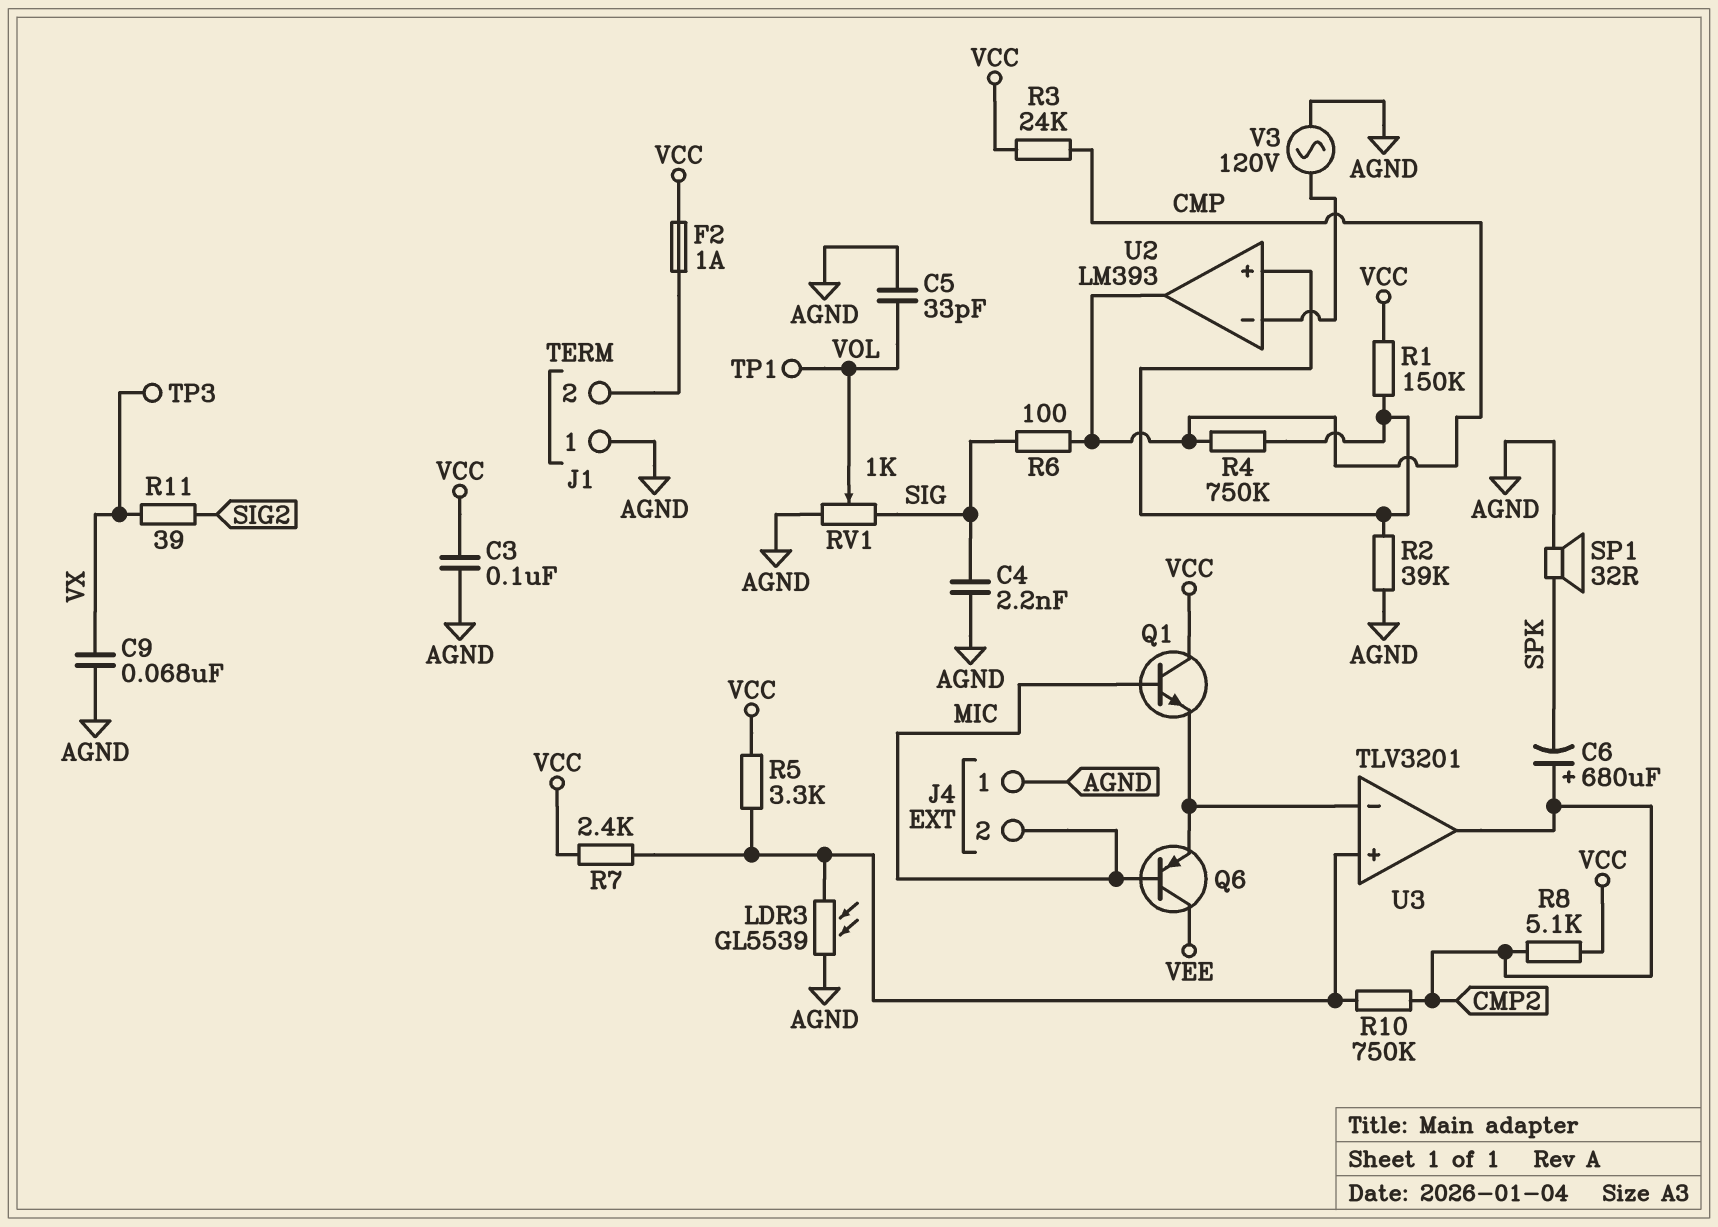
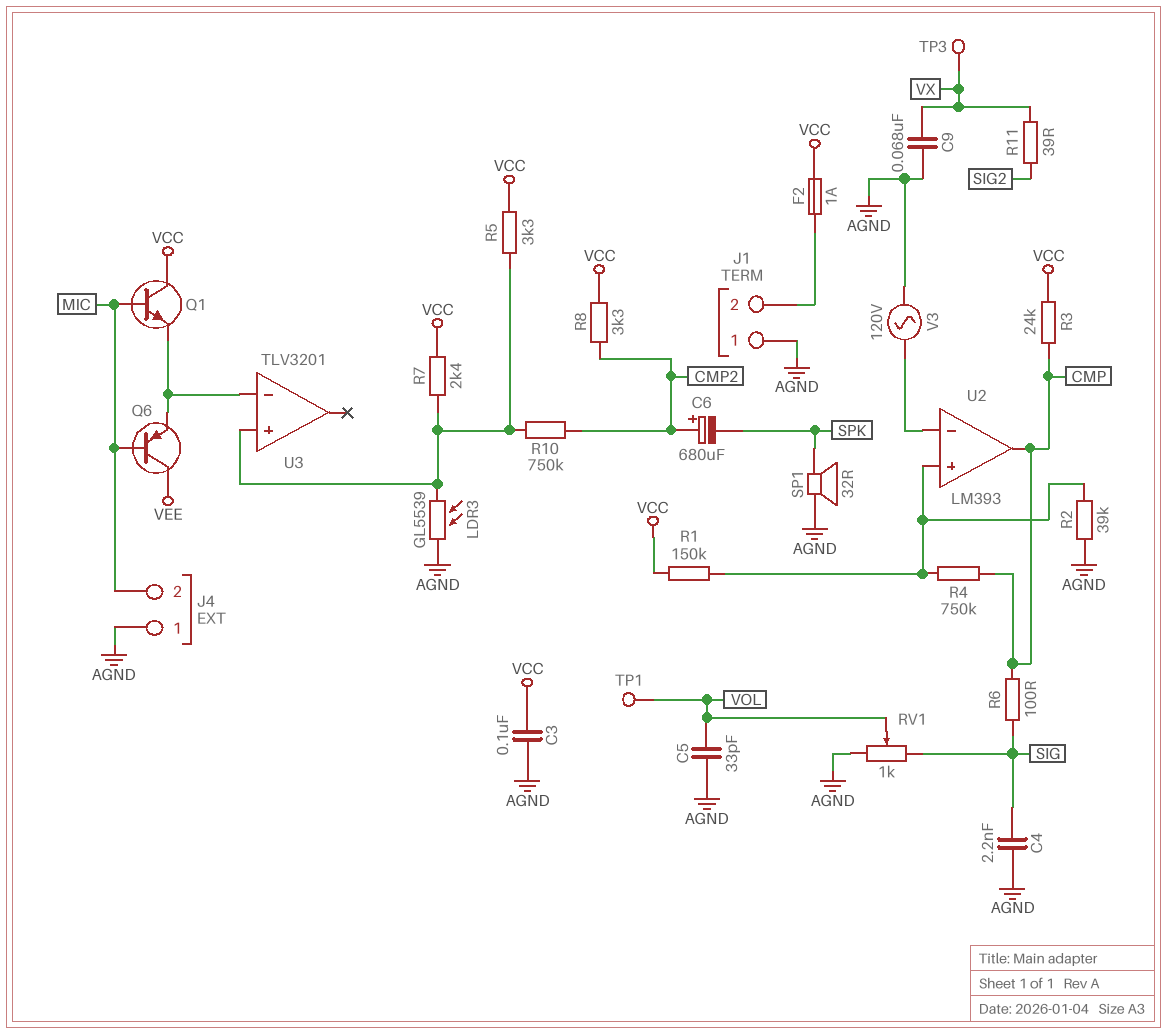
R8: 5.1k (CMP2, VCC) -> 3.3k (CMP2, VCC)
U3 pin out: CMP2 -> none

